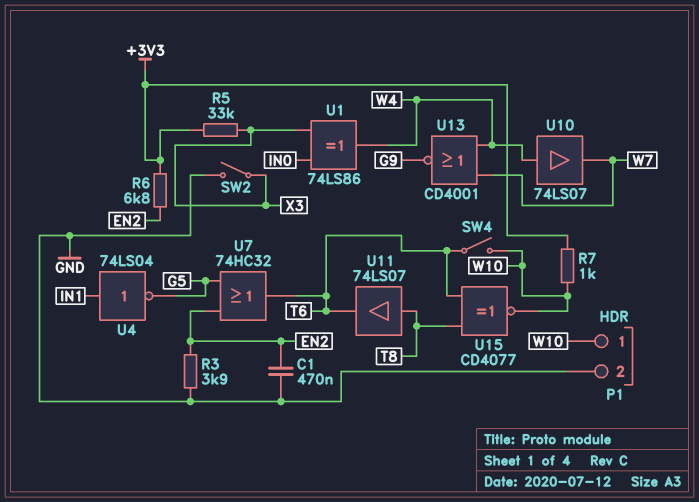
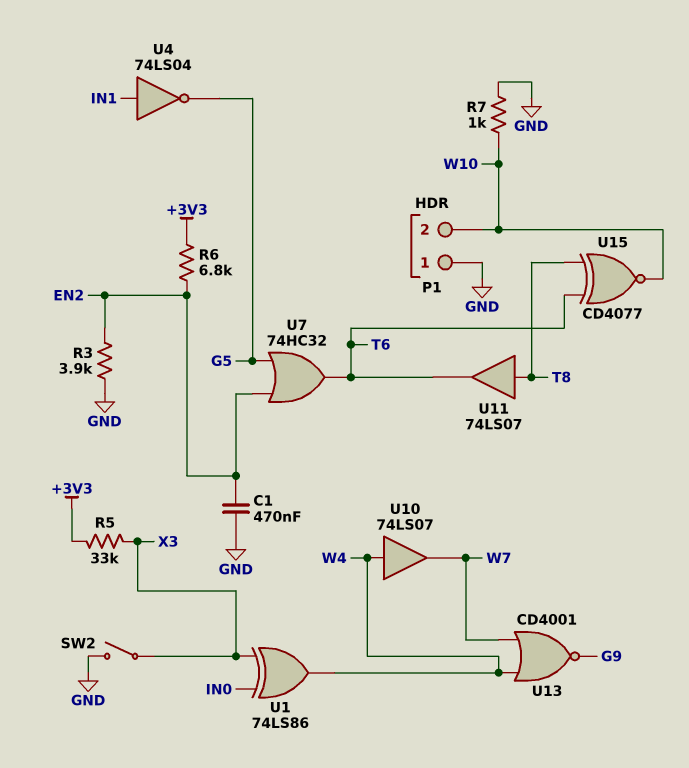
P1 pin 1: W10 -> GND
P1 pin 2: GND -> W10
R7: 1k (+3V3, W10) -> 1k (GND, W10)
SW4: switch (T6, W10) -> none

